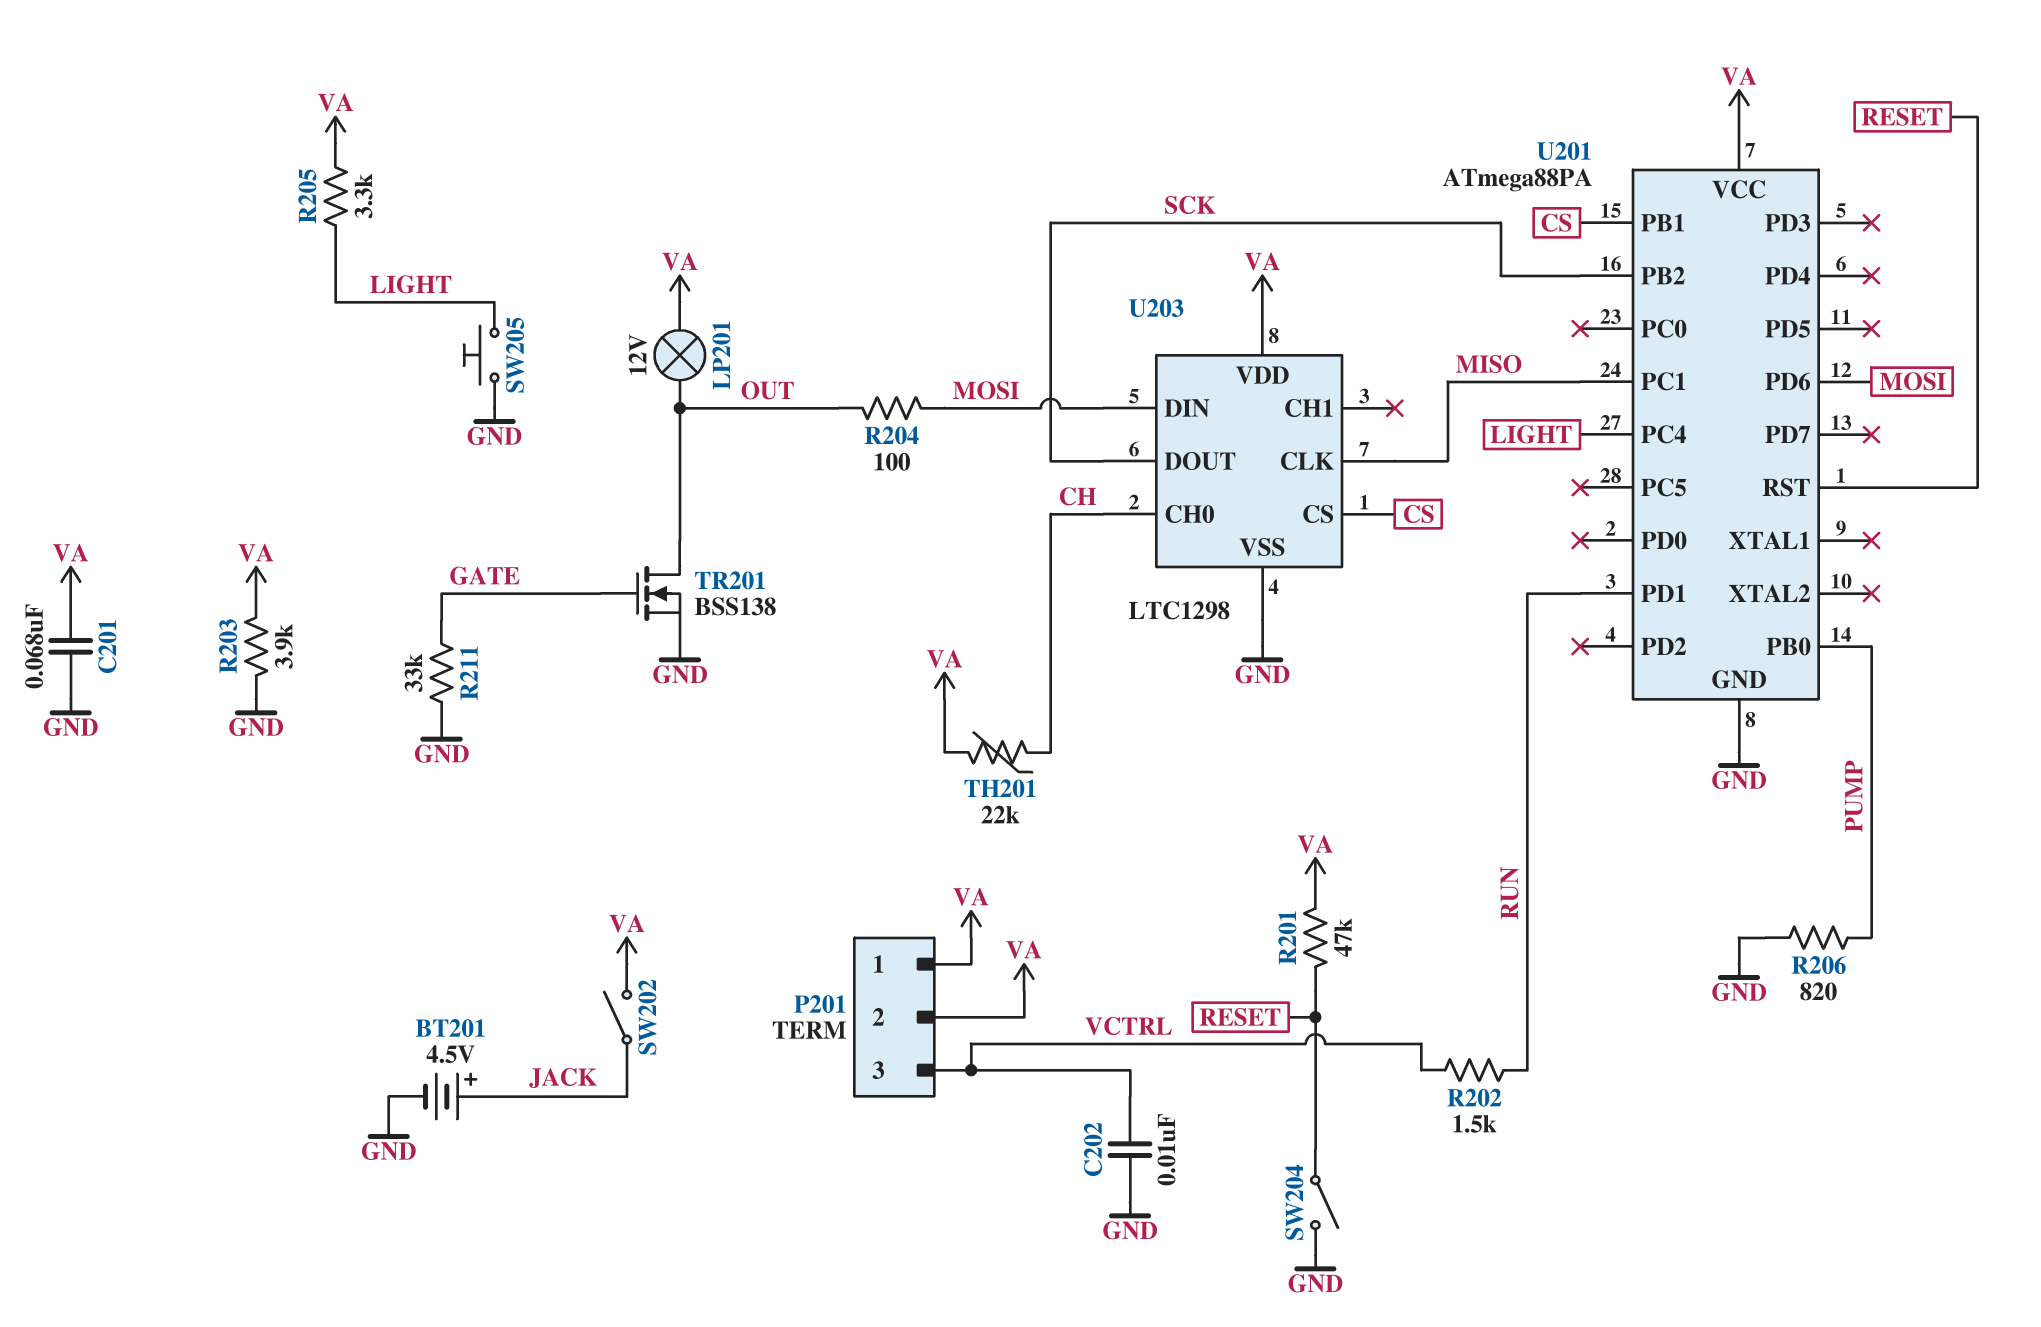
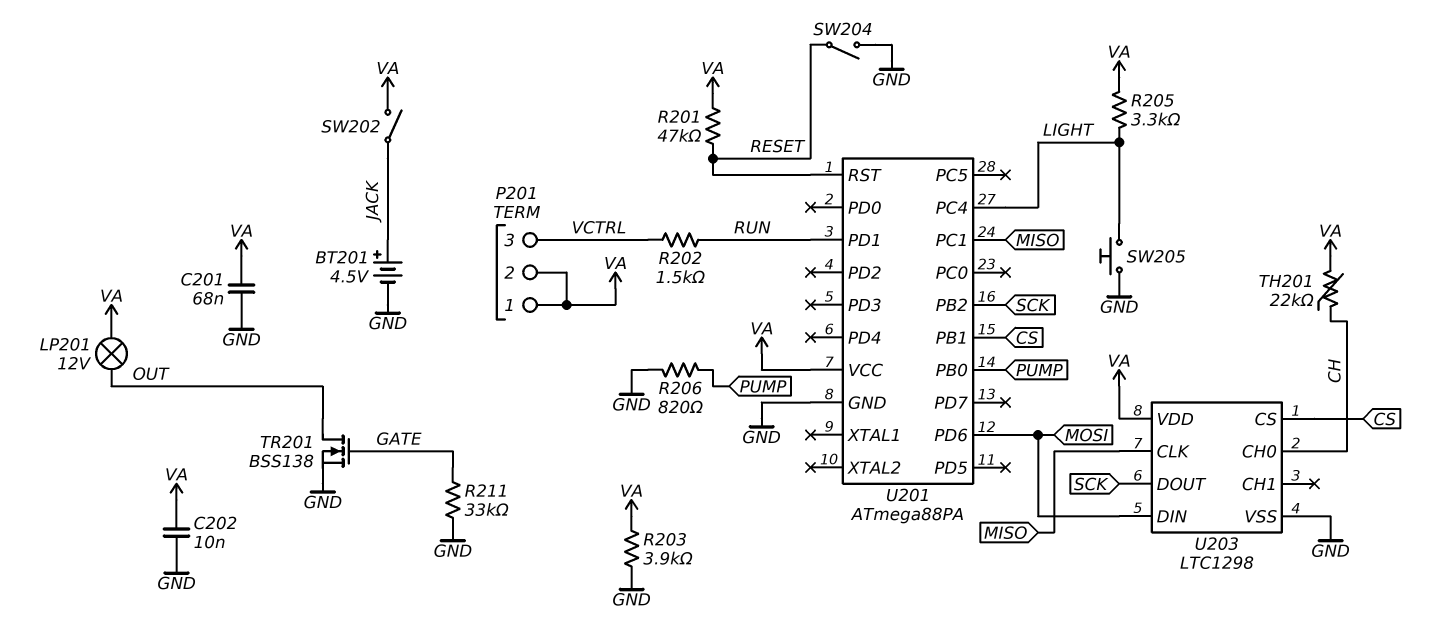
C202: 10nF (GND, VCTRL) -> 10nF (GND, VA)
R204: 100 (MOSI, OUT) -> none

